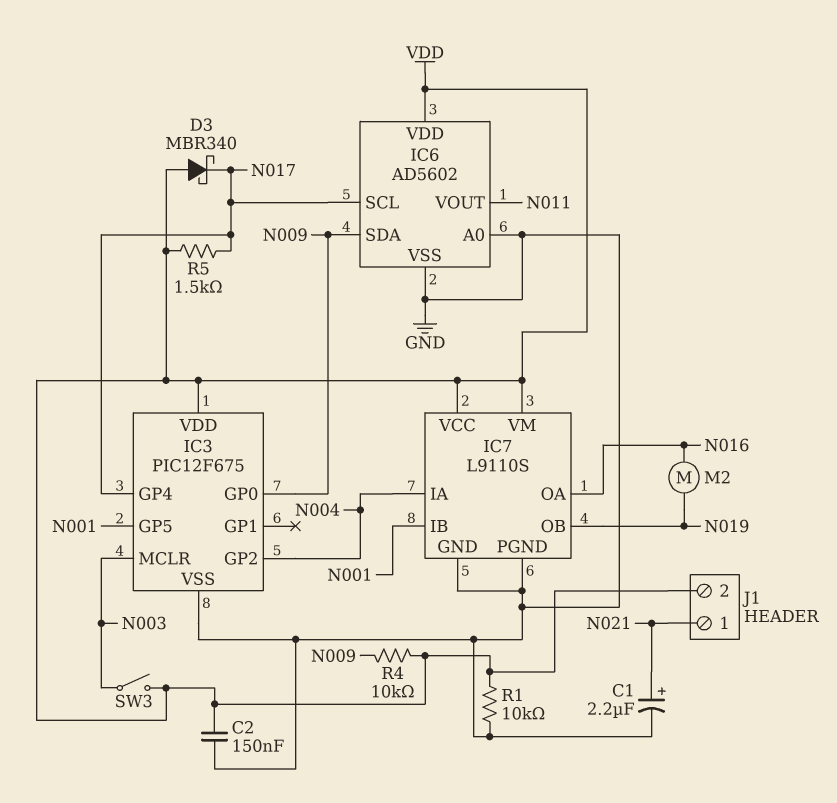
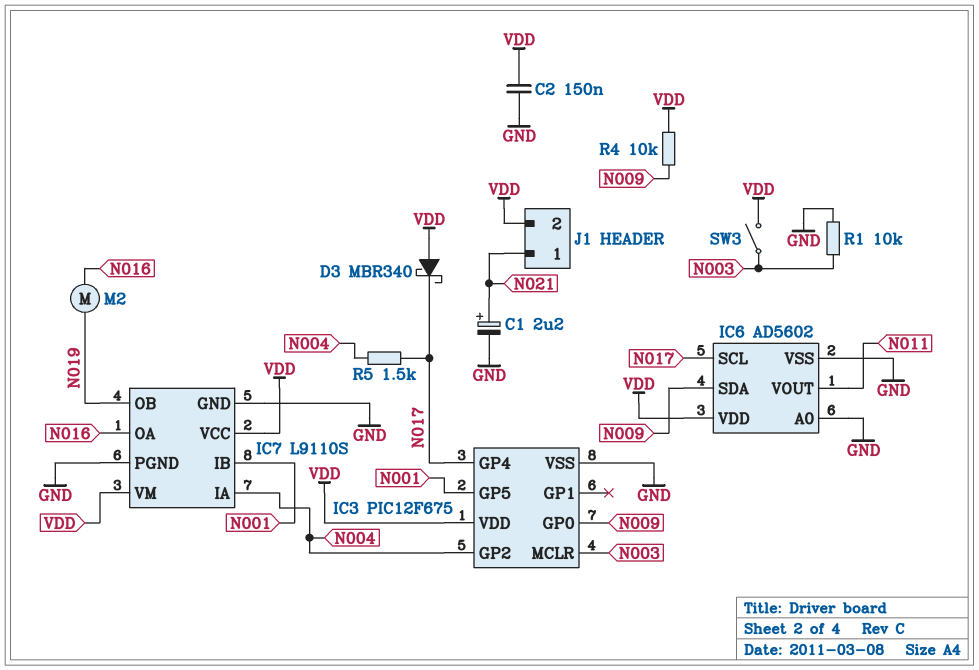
R1: 10k (GND, VDD) -> 10k (GND, N003)
R5: 1.5k (N017, VDD) -> 1.5k (N004, N017)

